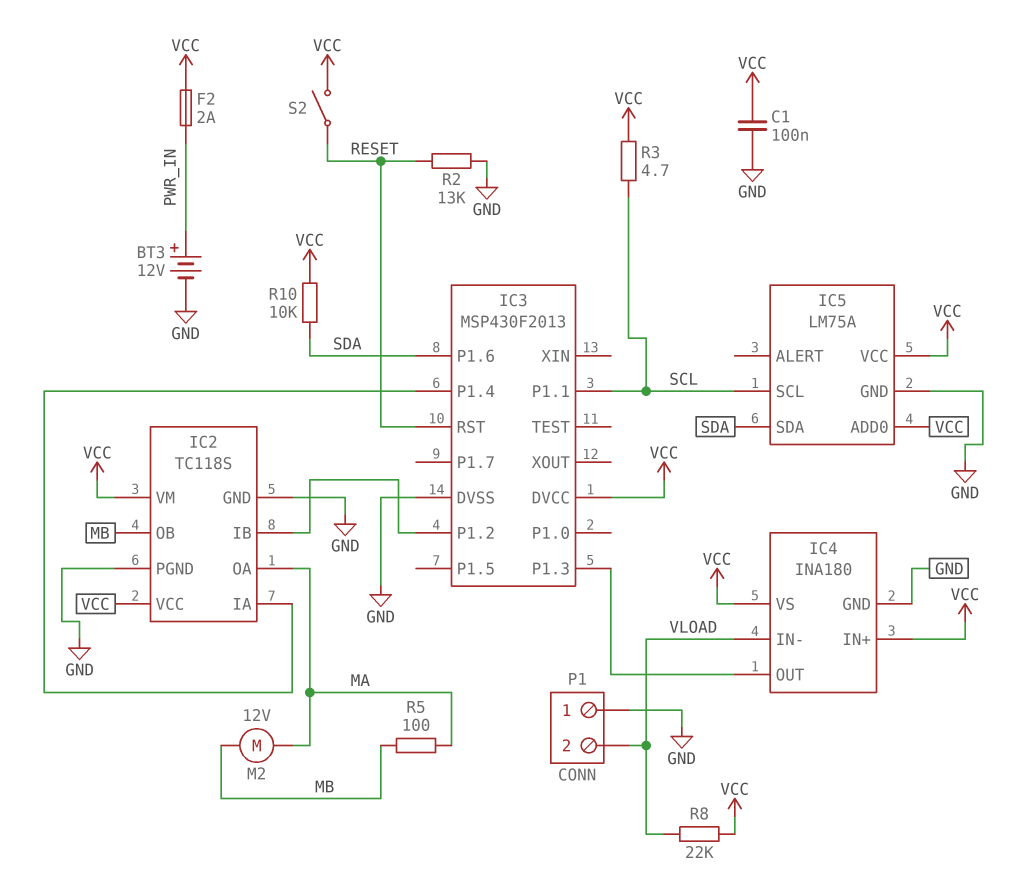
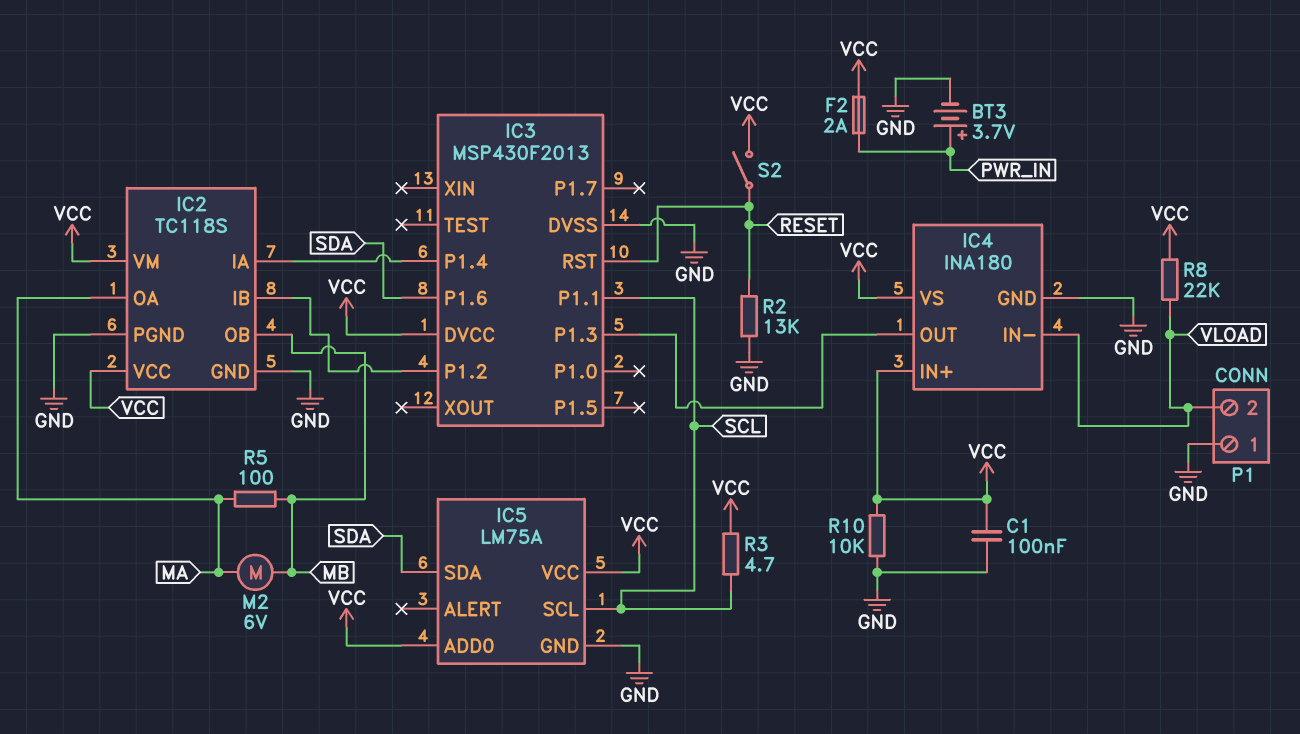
BT3: 12V (plus PWR_IN, minus GND) -> 3.7V (plus PWR_IN, minus GND)
M2: motor 12V (MA, MB) -> motor 6V (MA, MB)
R10: 10k (SDA, VCC) -> 10k (GND, VCC)

